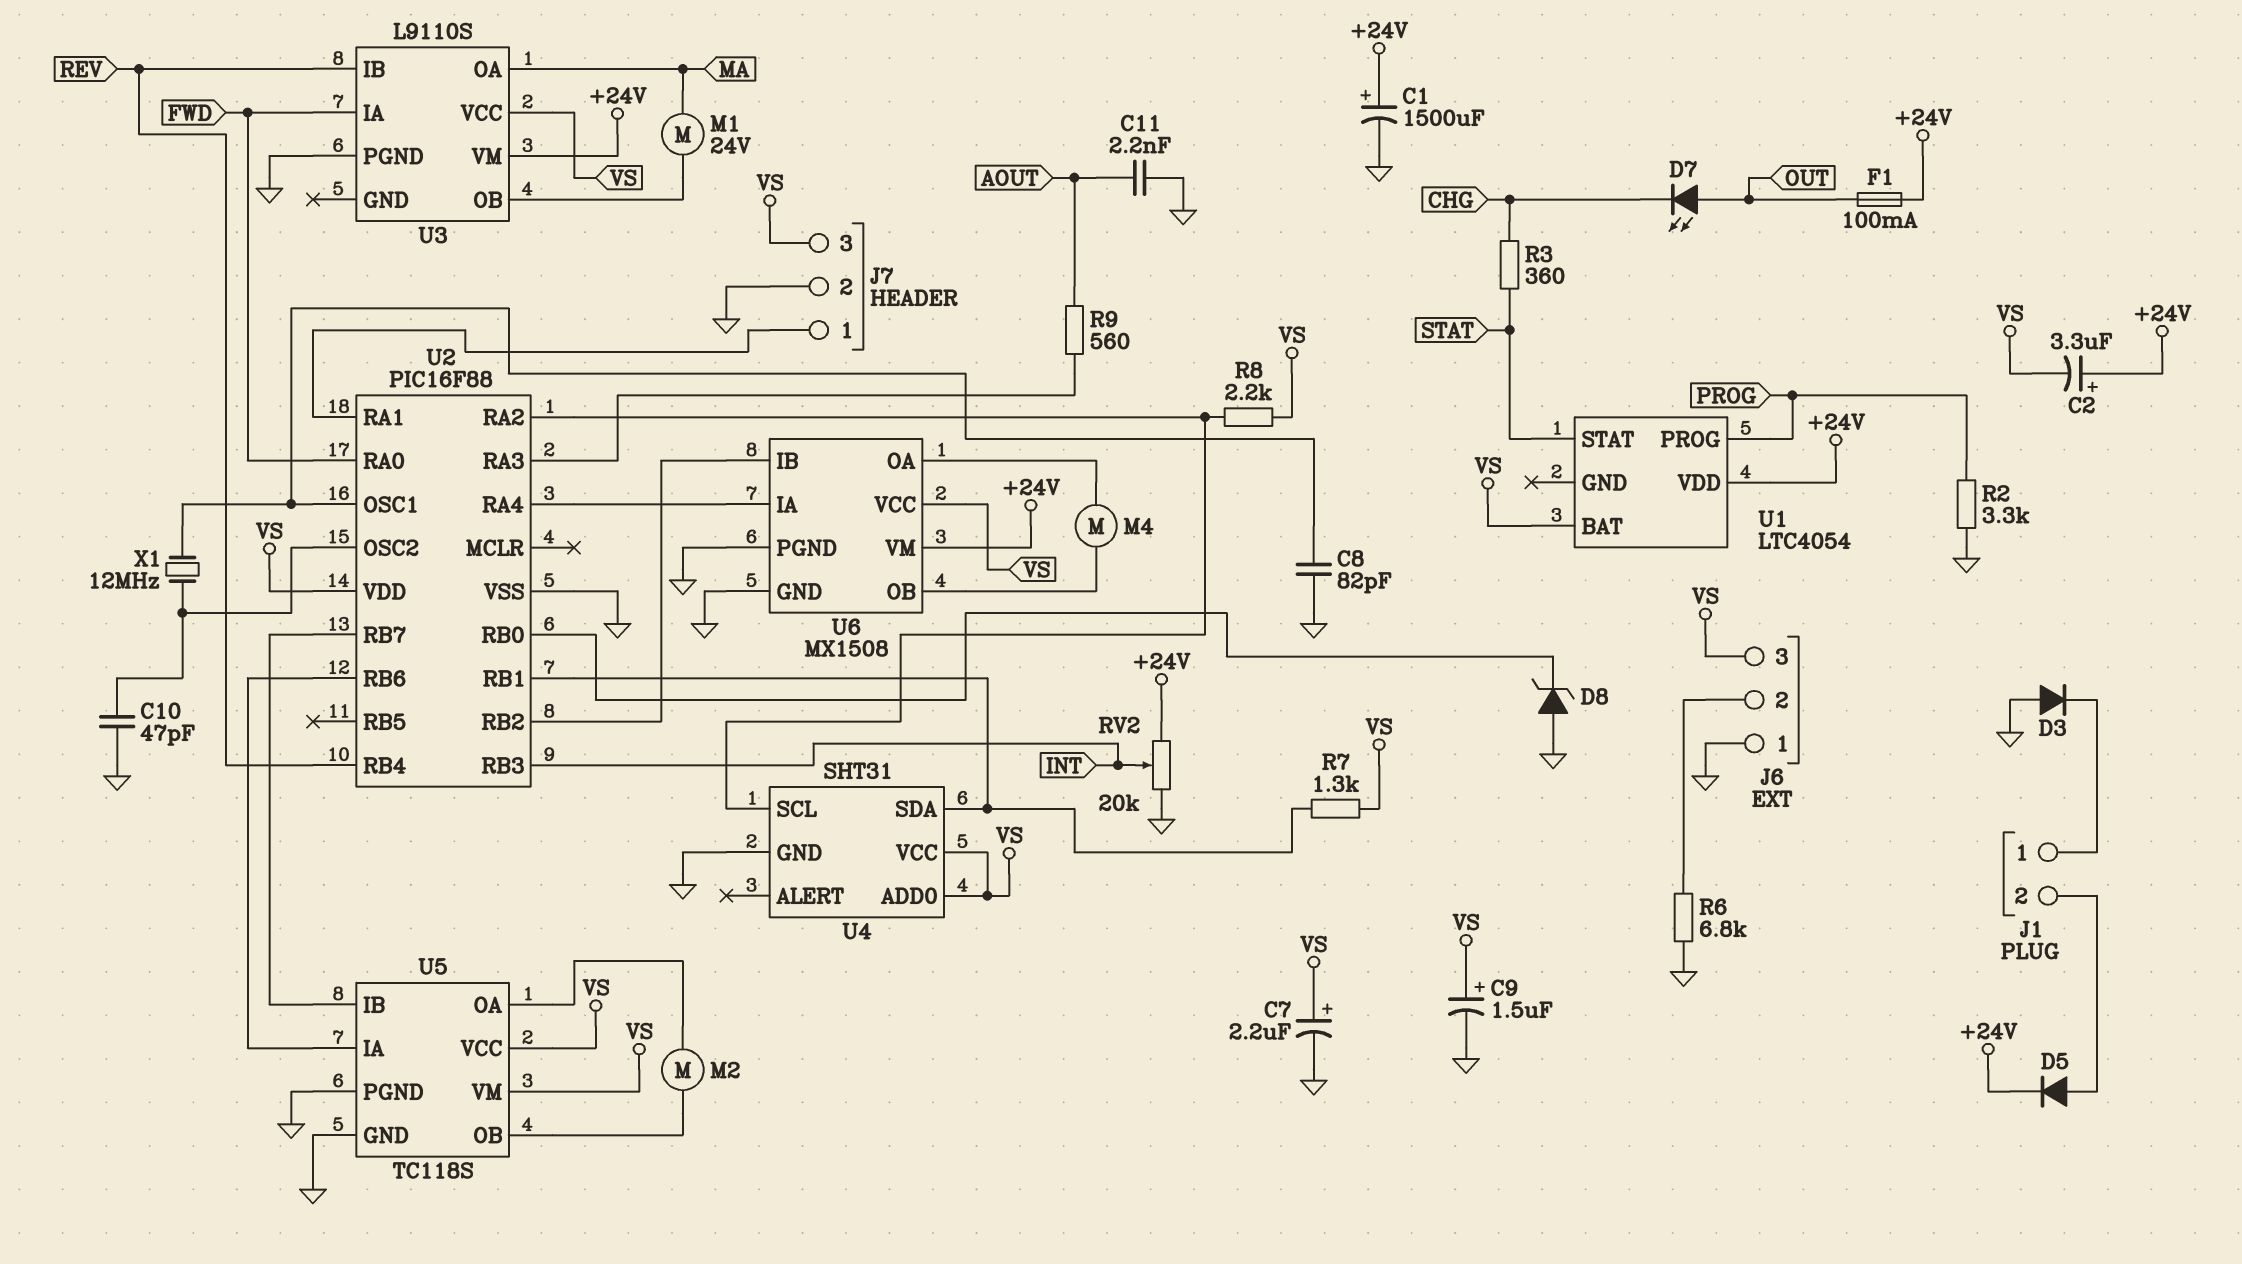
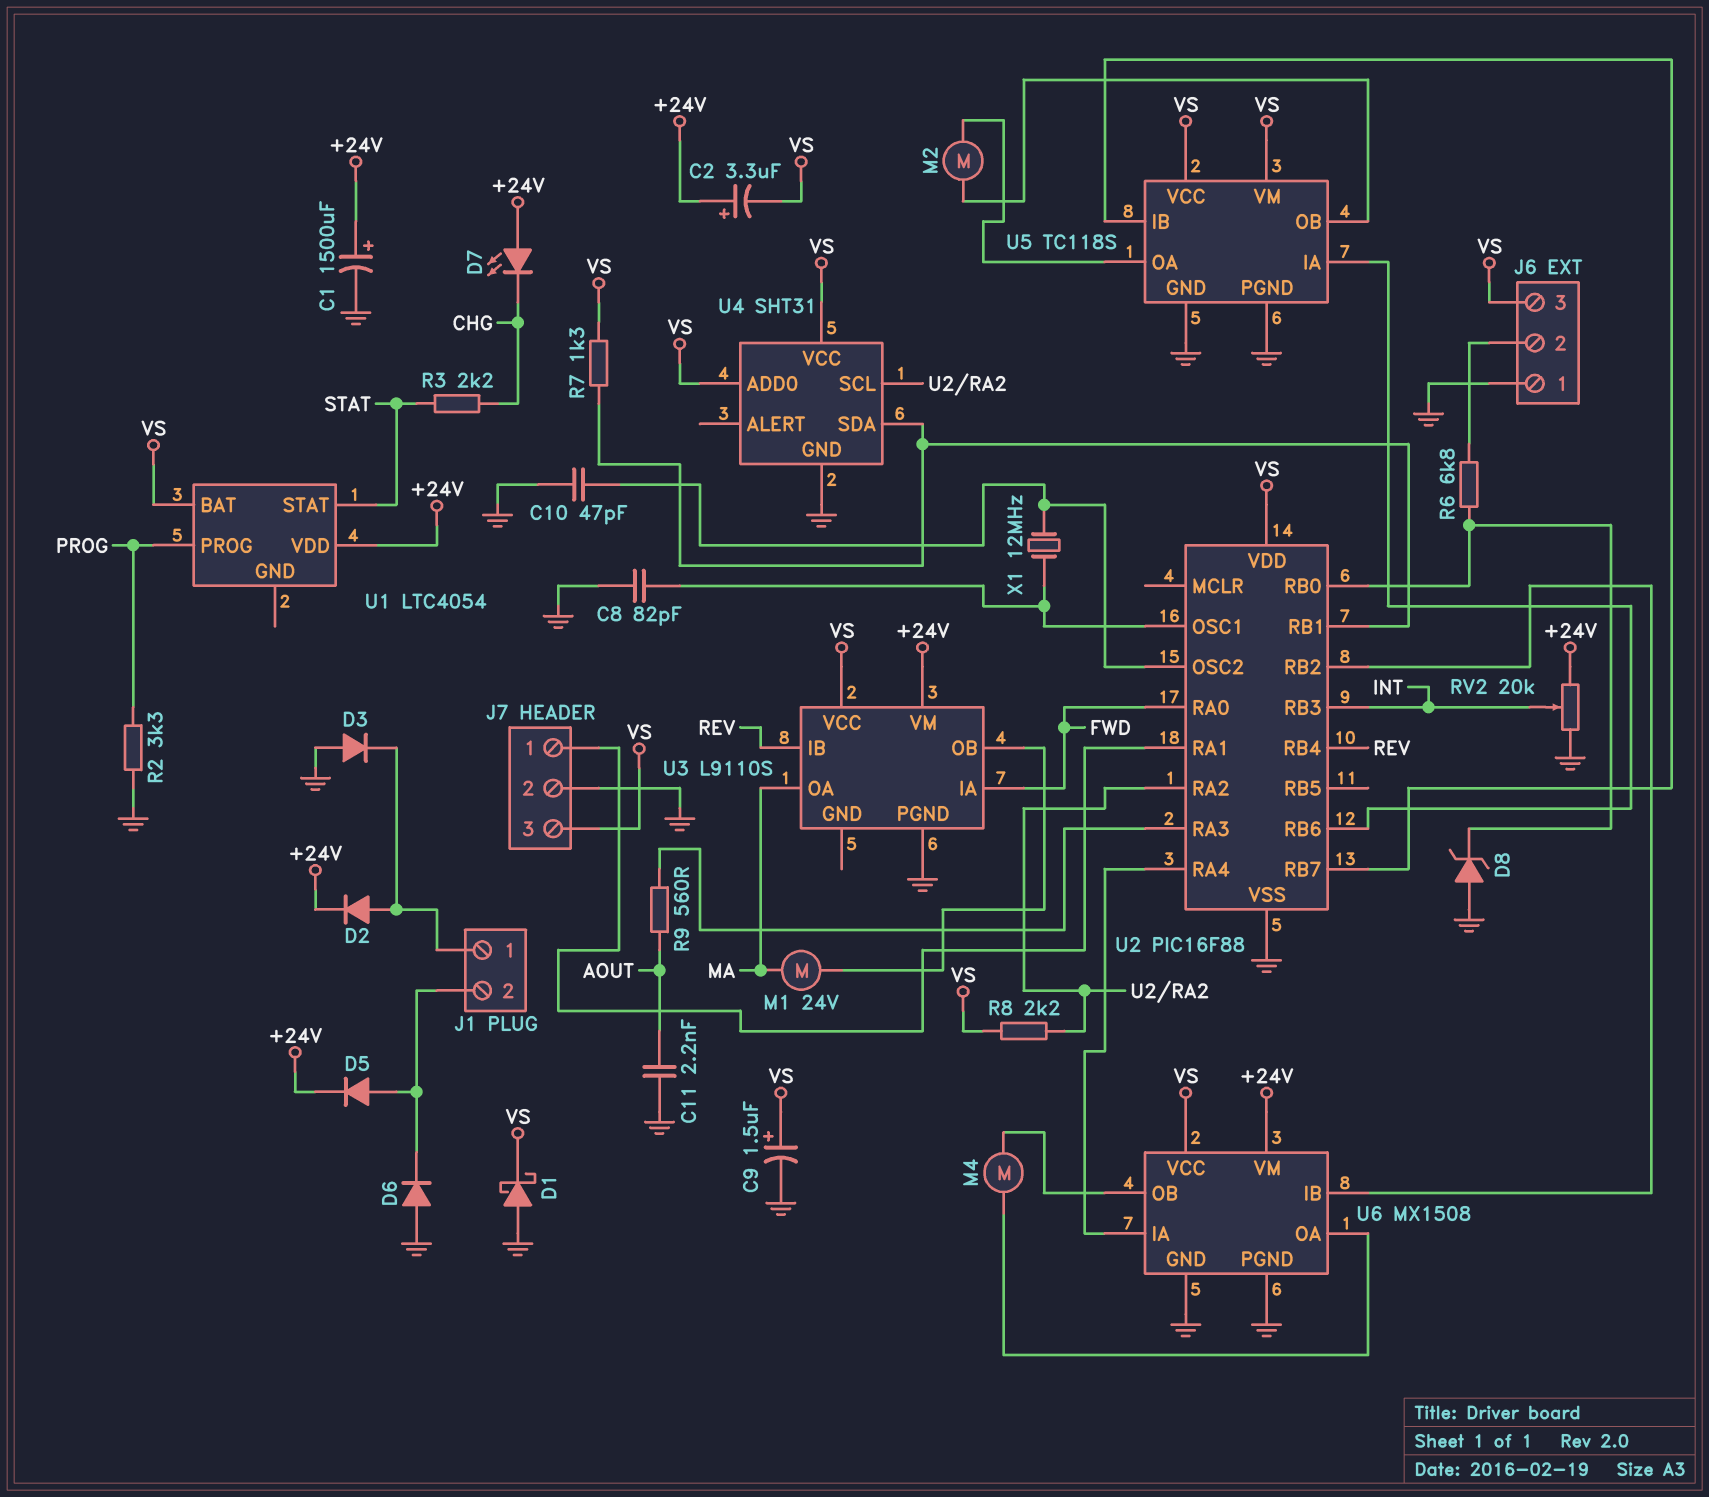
C7: 2.2uF (plus VS, minus GND) -> none
D1: none -> schottky (A GND, K VS)
D2: none -> diode (A J1/1, K +24V)
D6: none -> diode (A GND, K J1/2)
D7: LED (A OUT, K CHG) -> LED (A +24V, K CHG)
F1: 100mA (+24V, OUT) -> none
R3: 360 (CHG, STAT) -> 2.2k (CHG, STAT)
R6: 6.8k (GND, J6/2) -> 6.8k (J6/2, U2/RB0)

